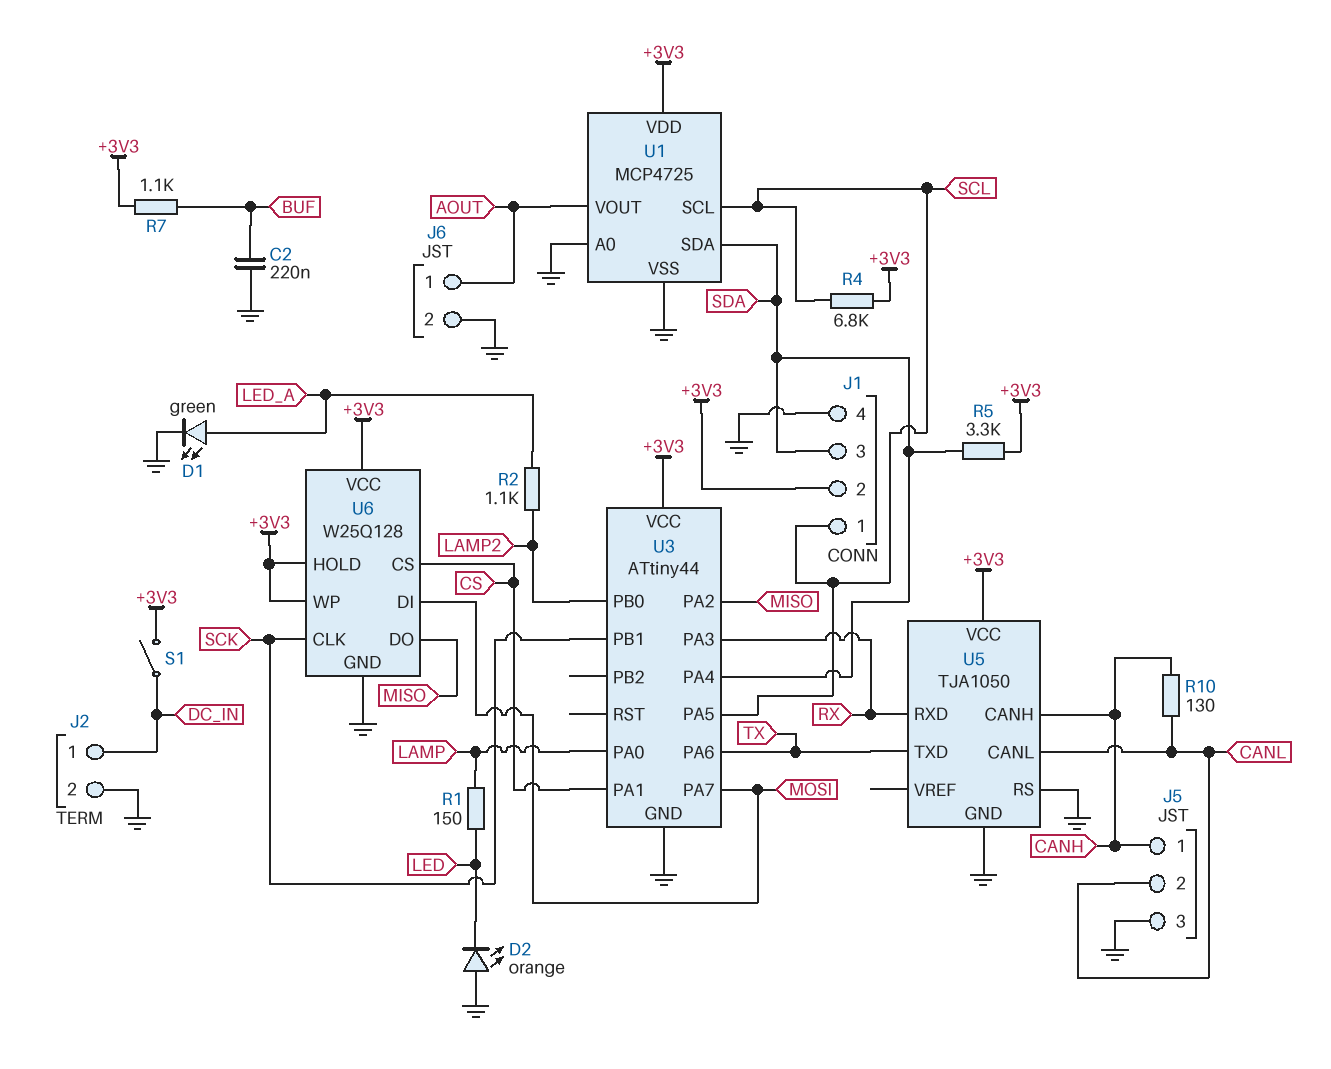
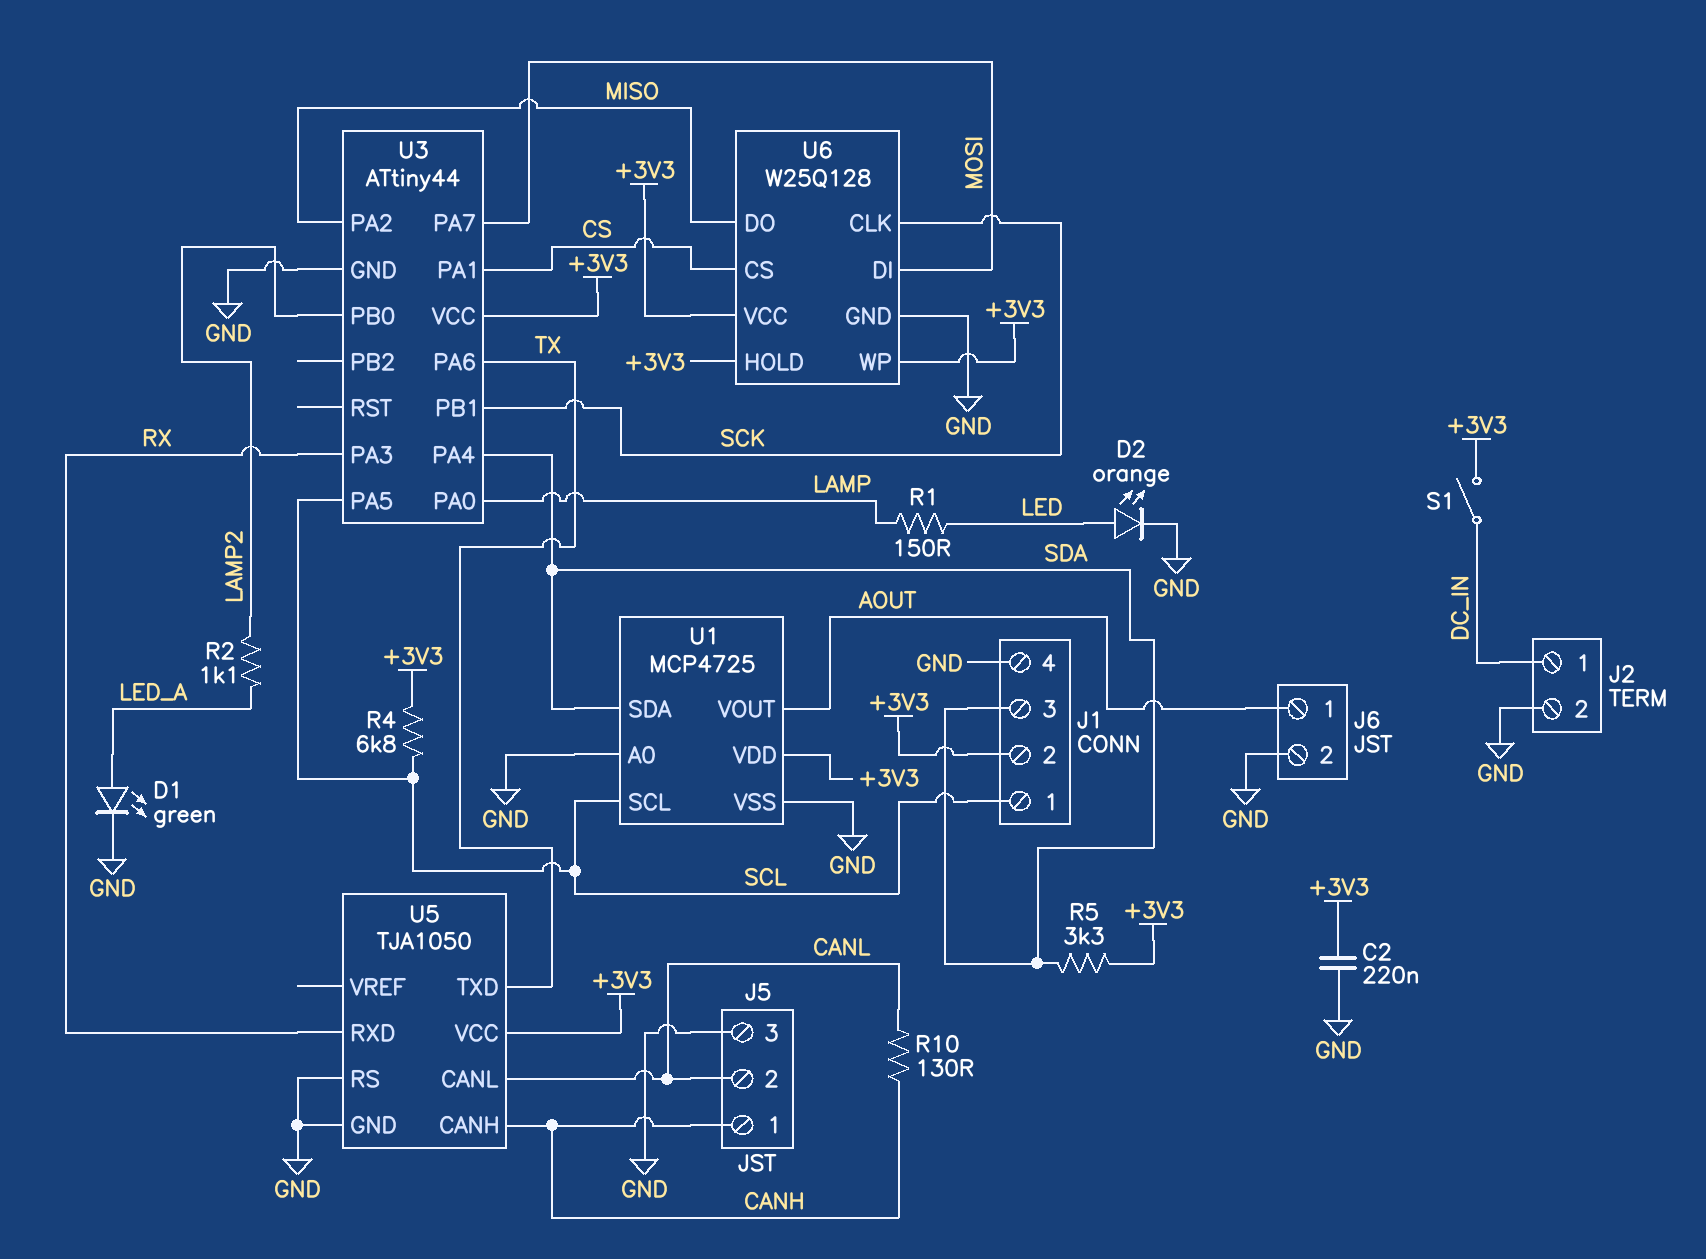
C2: 220nF (BUF, GND) -> 220nF (+3V3, GND)
D2: LED orange (A GND, K LED) -> LED orange (A LED, K GND)
R7: 1.1k (+3V3, BUF) -> none

